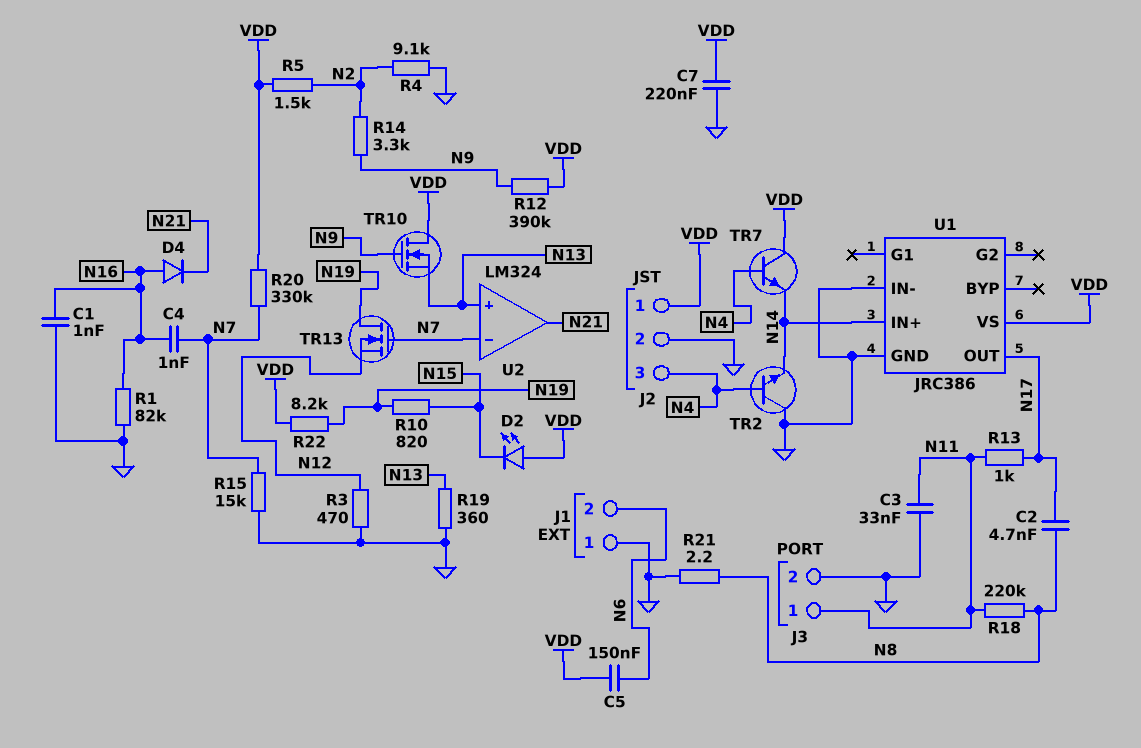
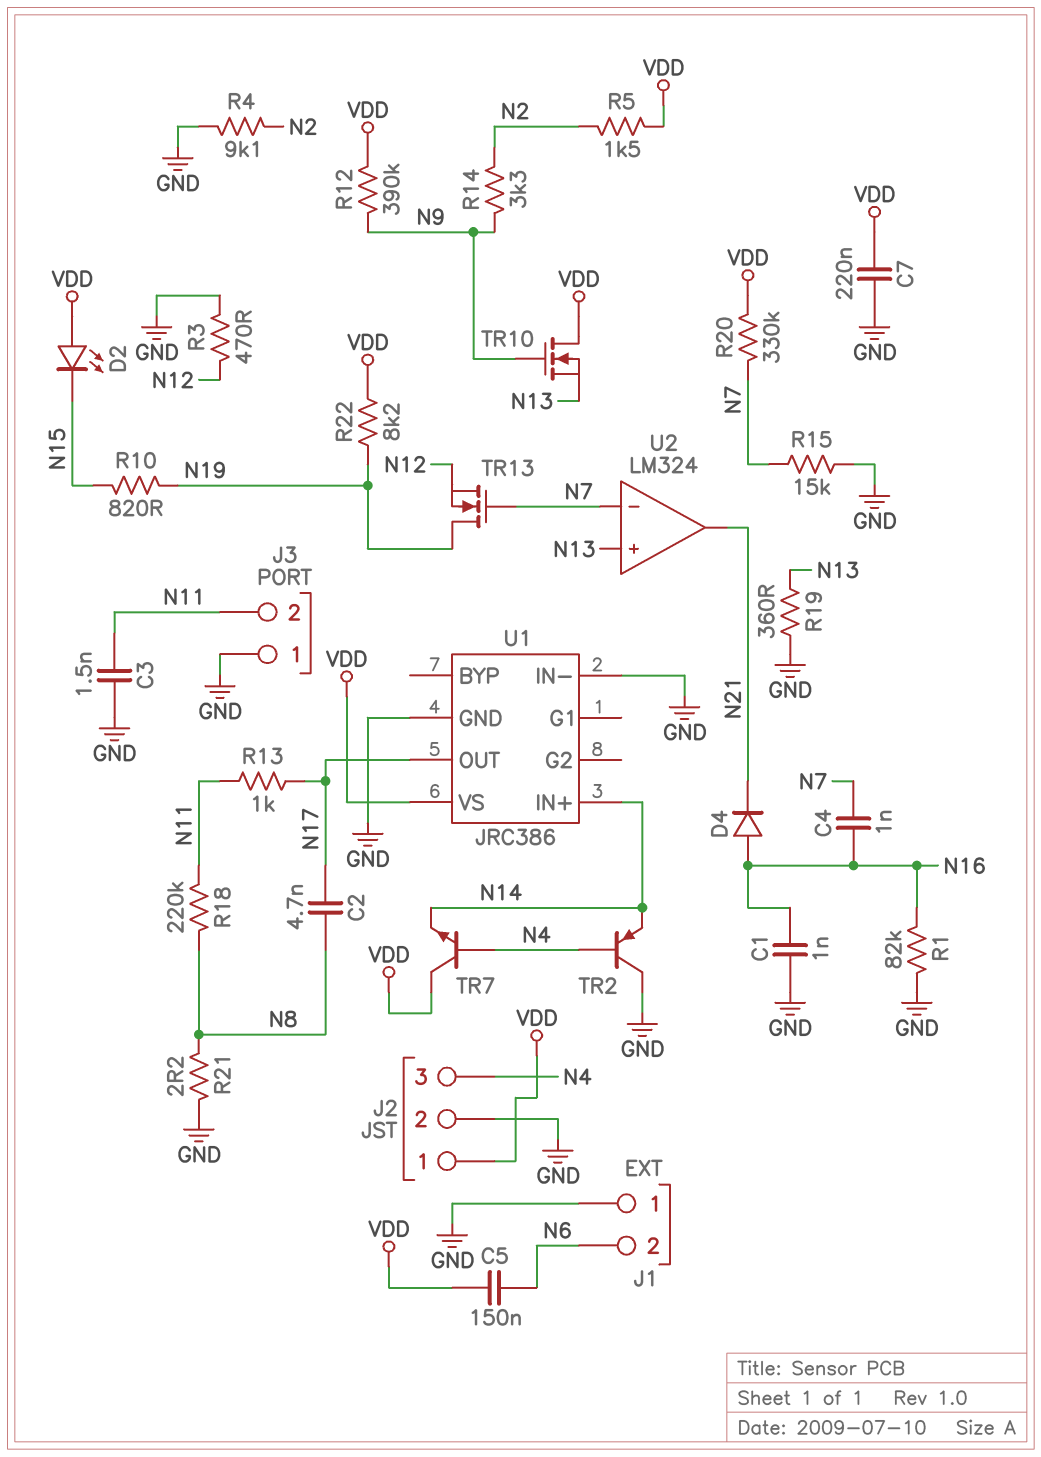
C3: 33nF (GND, N11) -> 1.5nF (GND, N11)
J3 pin 1: N11 -> GND
J3 pin 2: GND -> N11
TR2: NPN (B N4, C GND, E N14) -> PNP (B N4, C GND, E N14)

